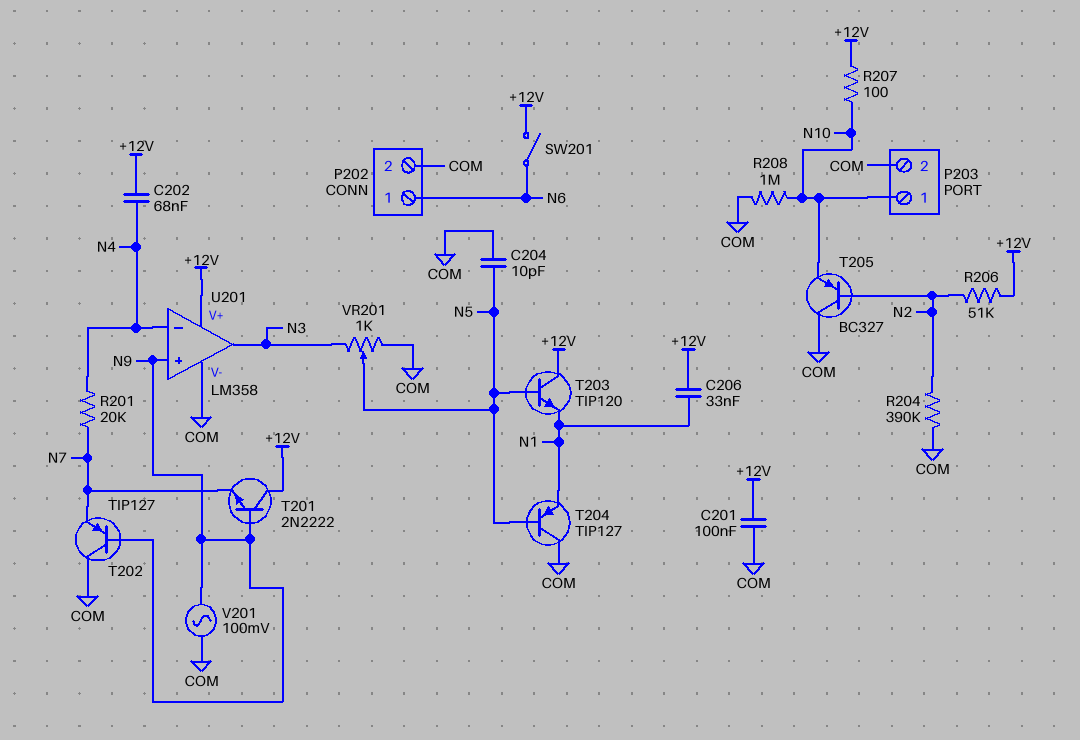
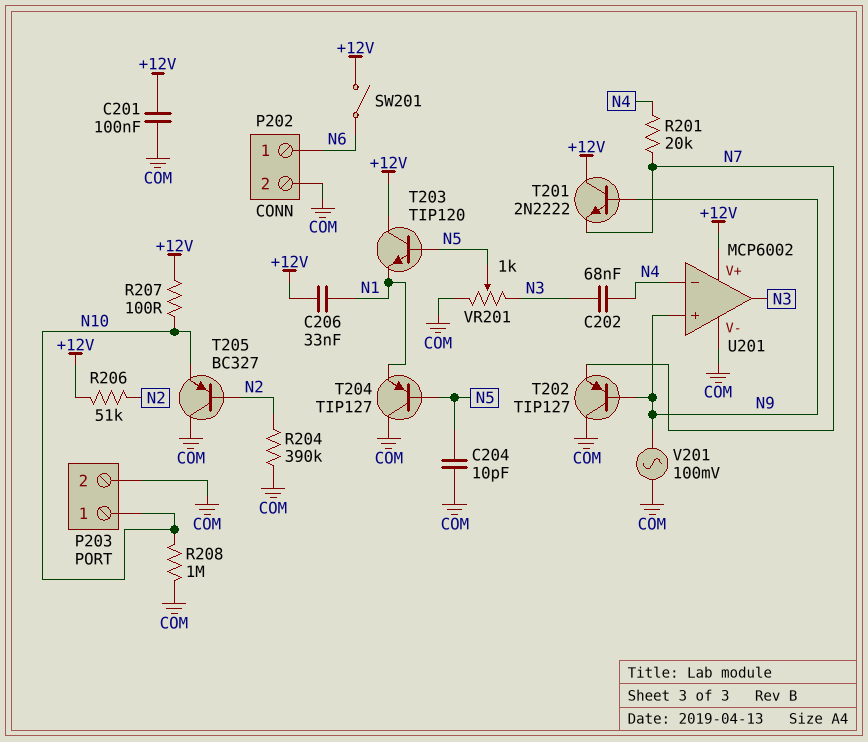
C202: 68nF (+12V, N4) -> 68nF (N3, N4)
U201: LM358 -> MCP6002

